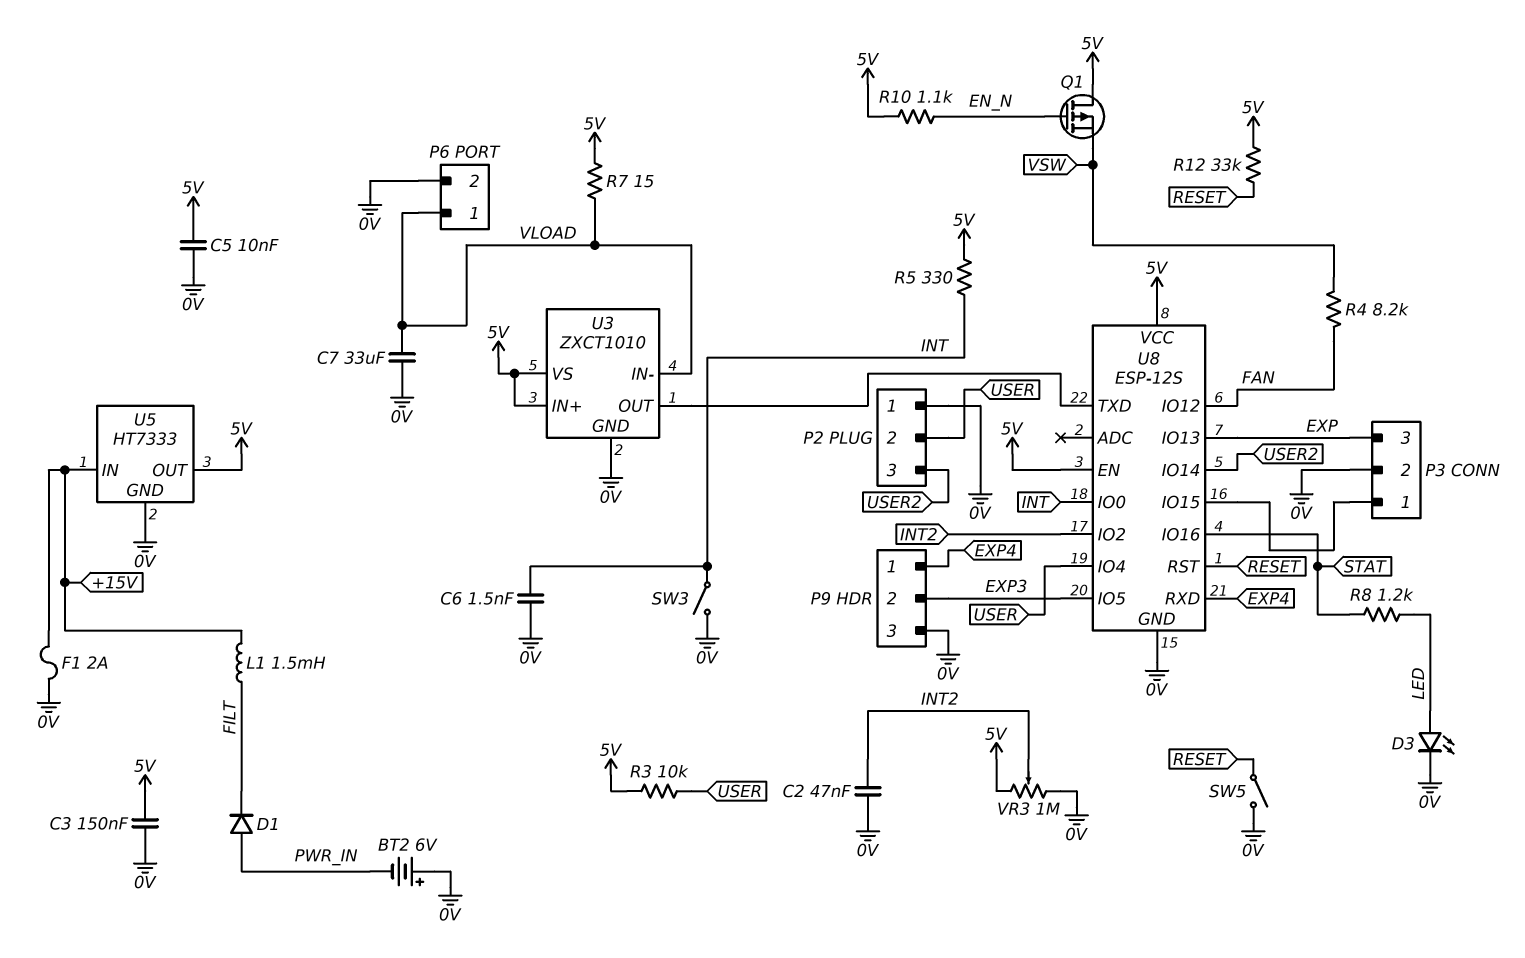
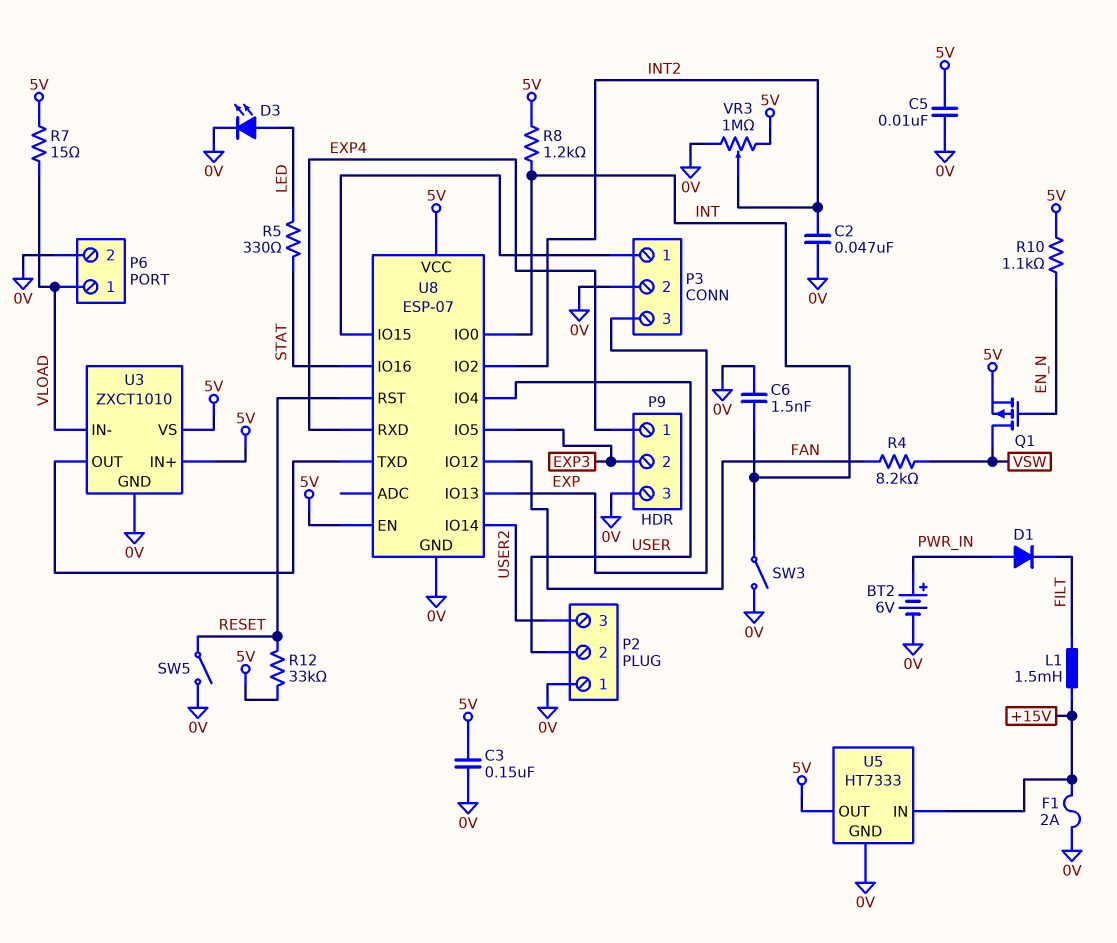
BT2: 6V (plus 0V, minus PWR_IN) -> 6V (plus PWR_IN, minus 0V)
C7: 33uF (0V, VLOAD) -> none
Q1: PMOS (G EN_N, D 5V, S VSW) -> PMOS (G EN_N, D VSW, S 5V)
R3: 10k (5V, USER) -> none
R5: 330 (5V, INT) -> 330 (LED, STAT)
R8: 1.2k (LED, STAT) -> 1.2k (5V, INT)
U8: ESP-12S -> ESP-07

